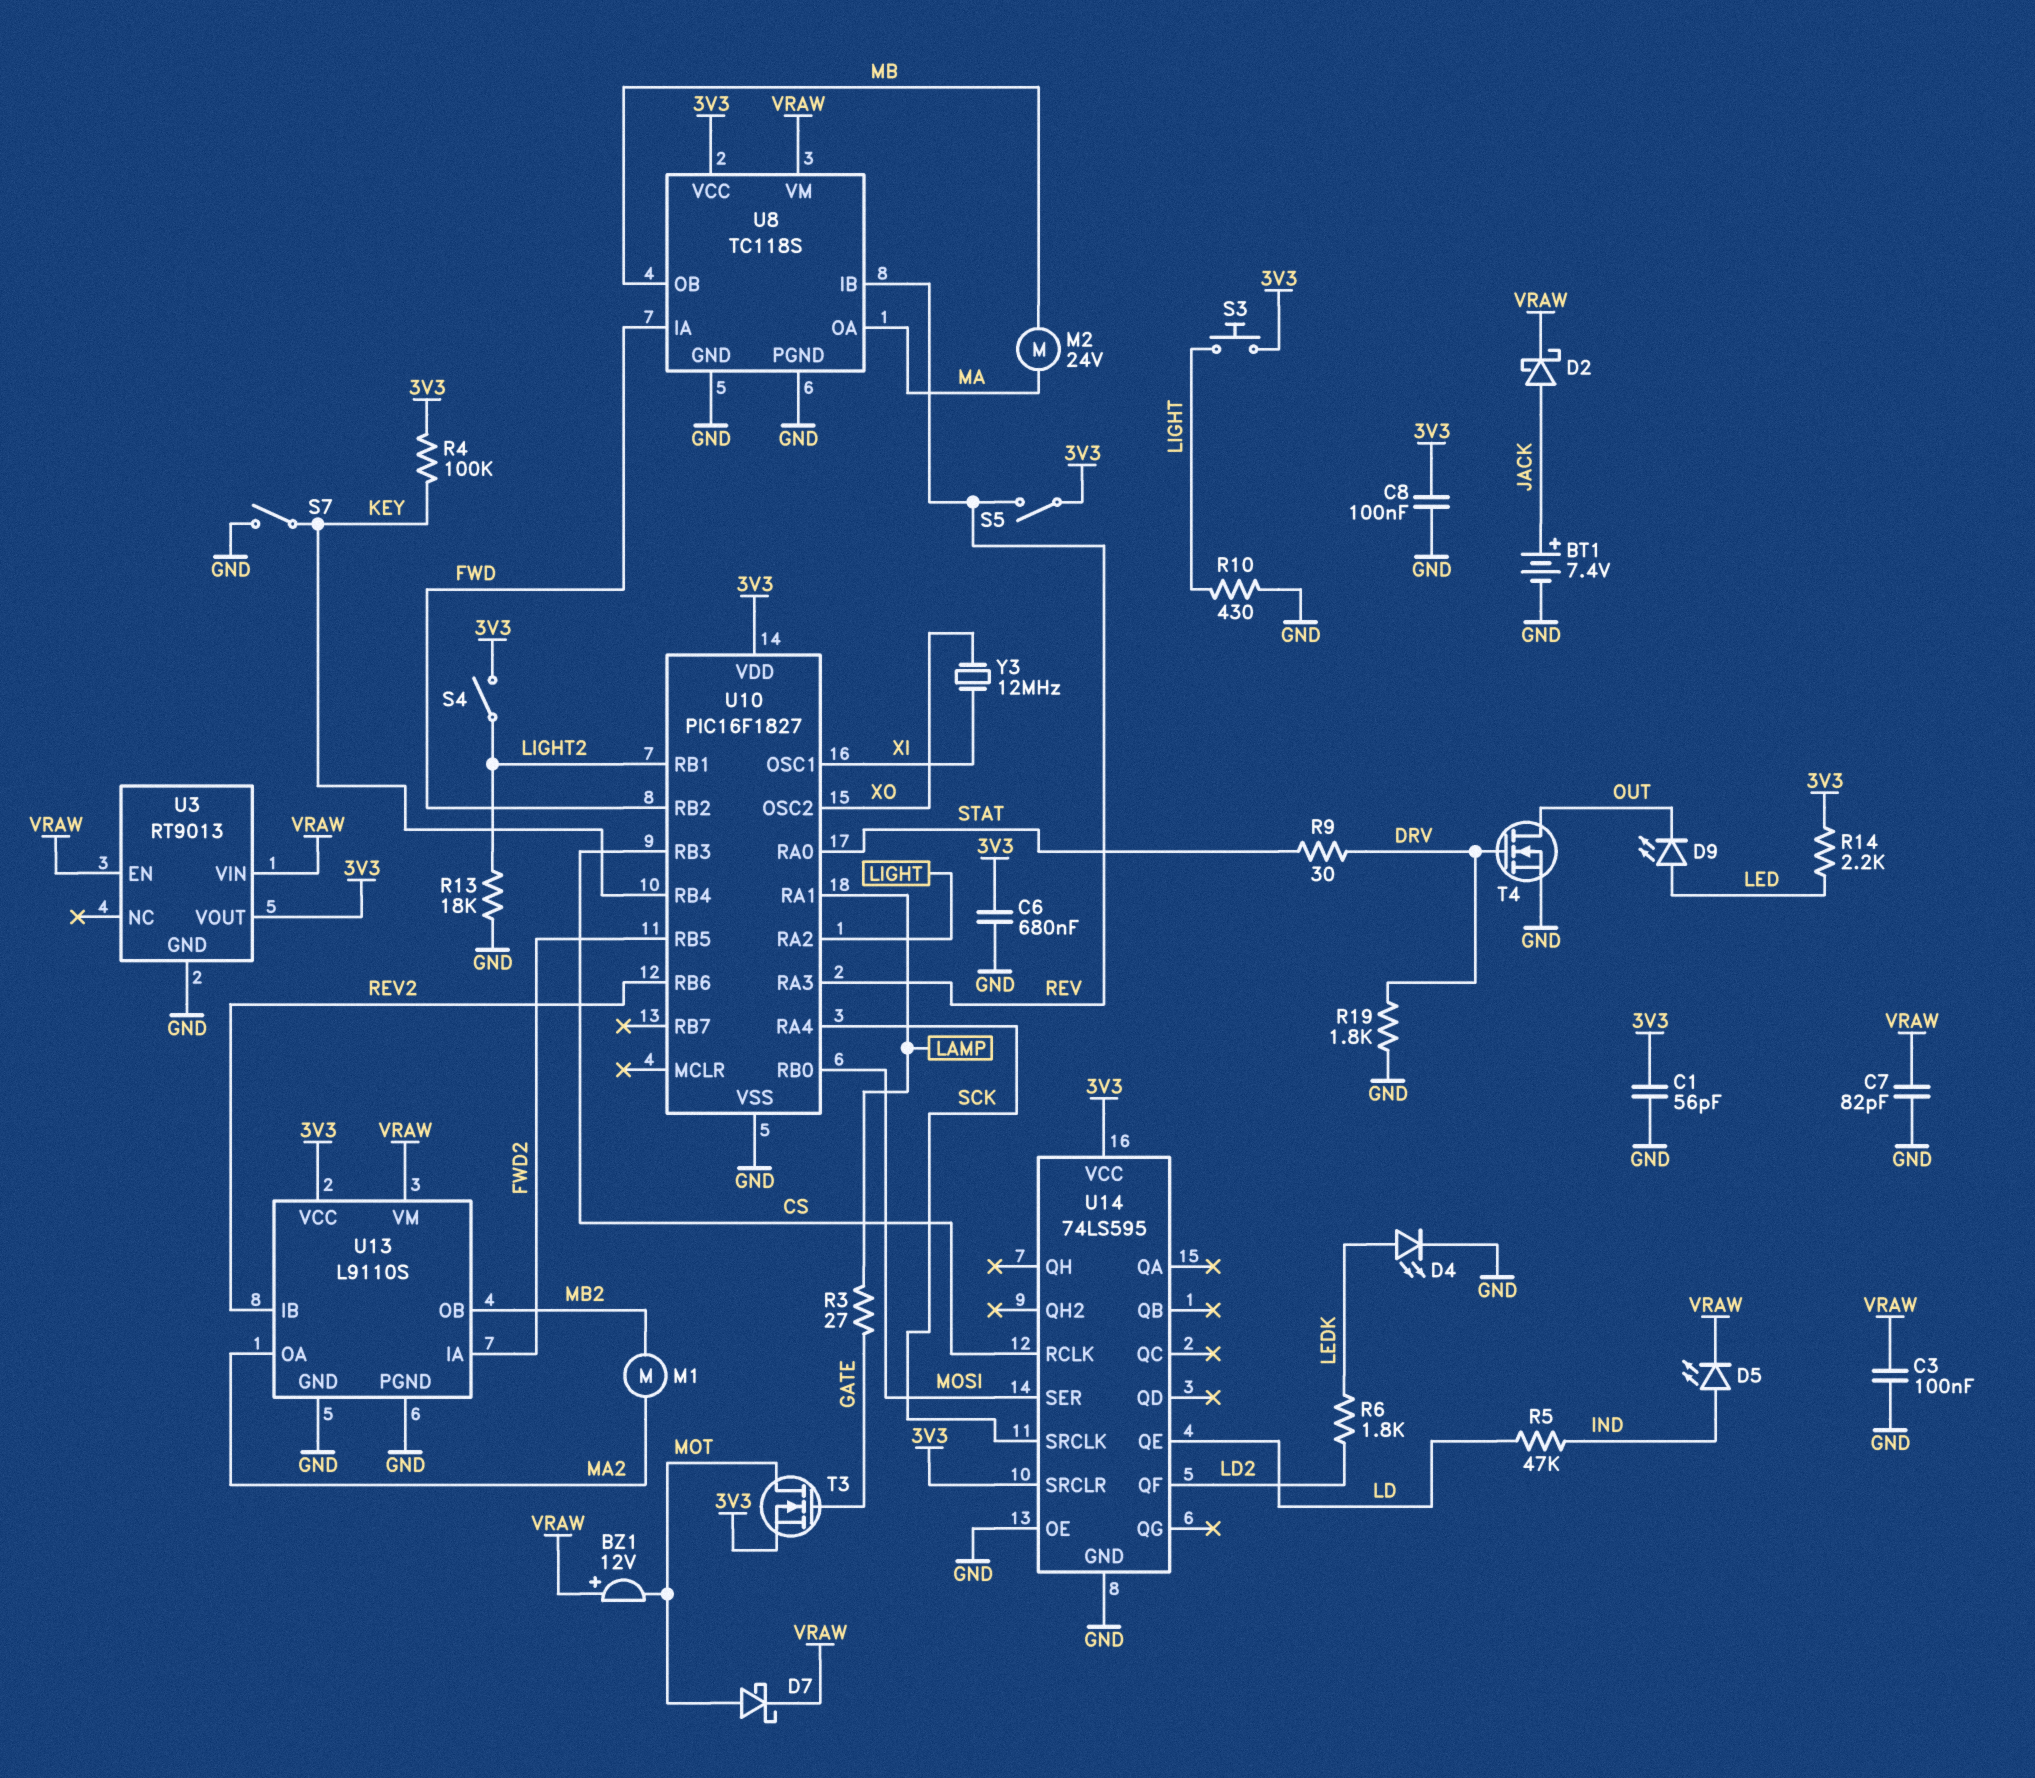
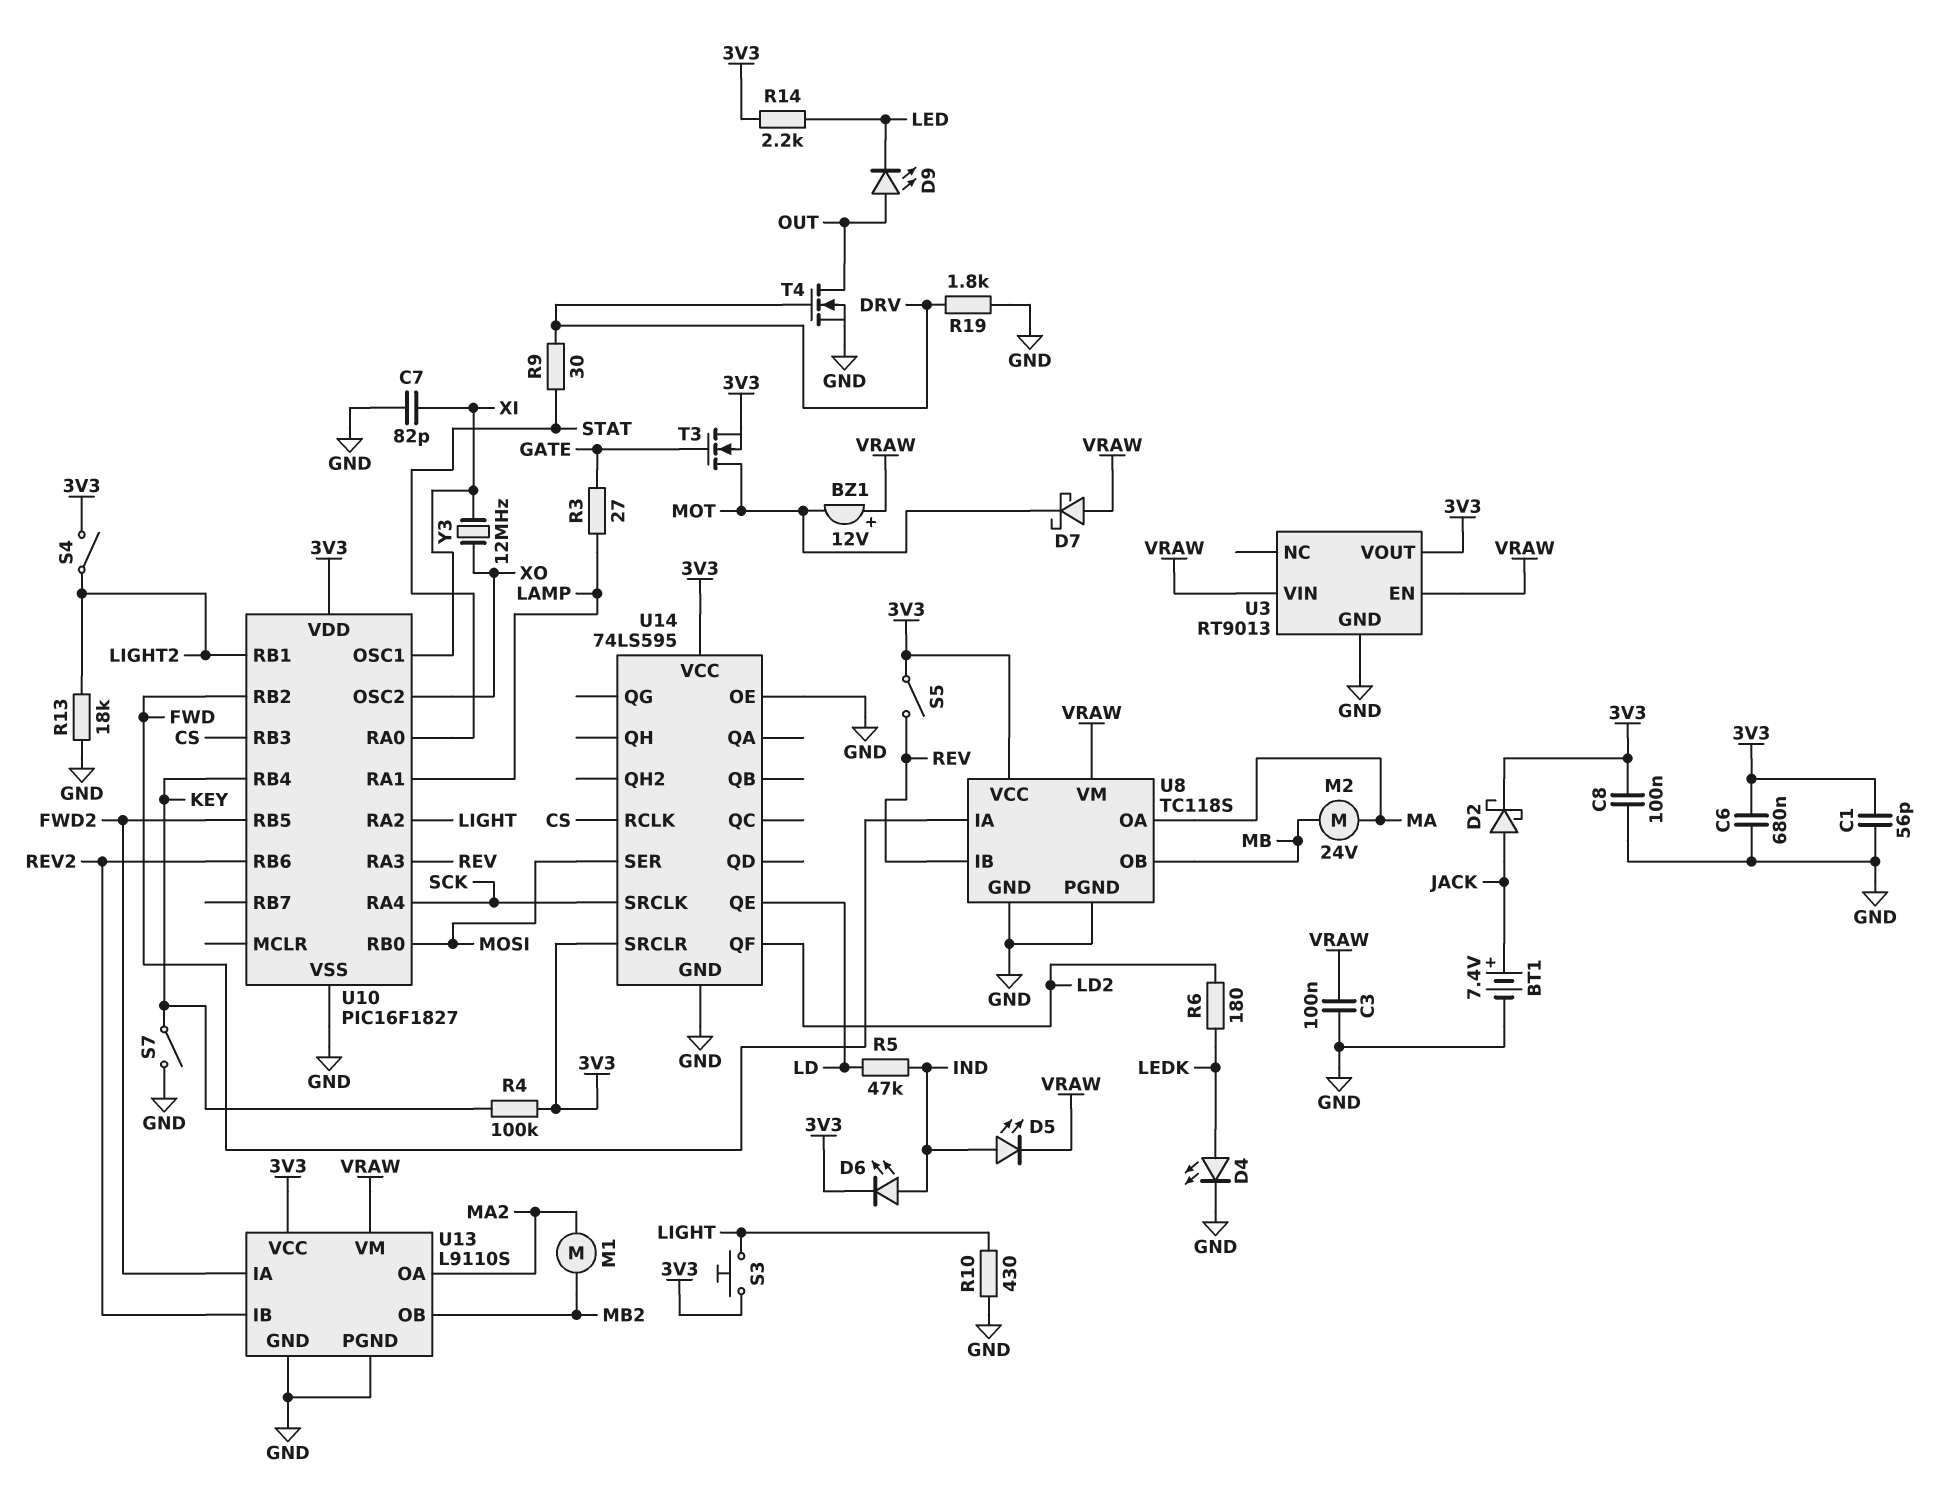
C7: 82pF (GND, VRAW) -> 82pF (GND, XI)
D2: schottky (A JACK, K VRAW) -> schottky (A JACK, K 3V3)
D6: none -> LED (A IND, K 3V3)
D7: schottky (A MOT, K VRAW) -> schottky (A VRAW, K MOT)
D9: LED (A LED, K OUT) -> LED (A OUT, K LED)
R6: 1.8k (LD2, LEDK) -> 180 (LD2, LEDK)

